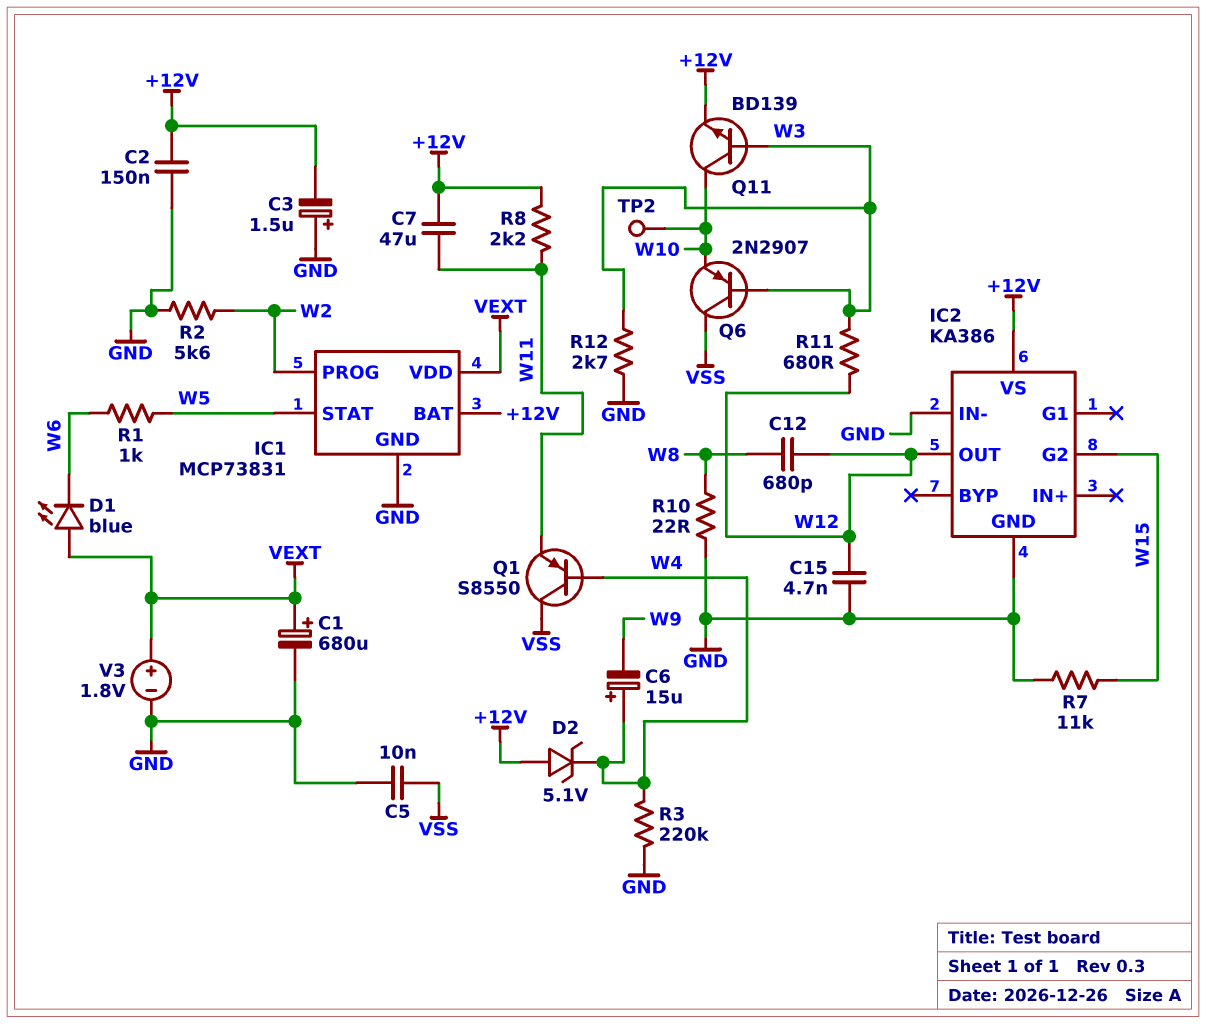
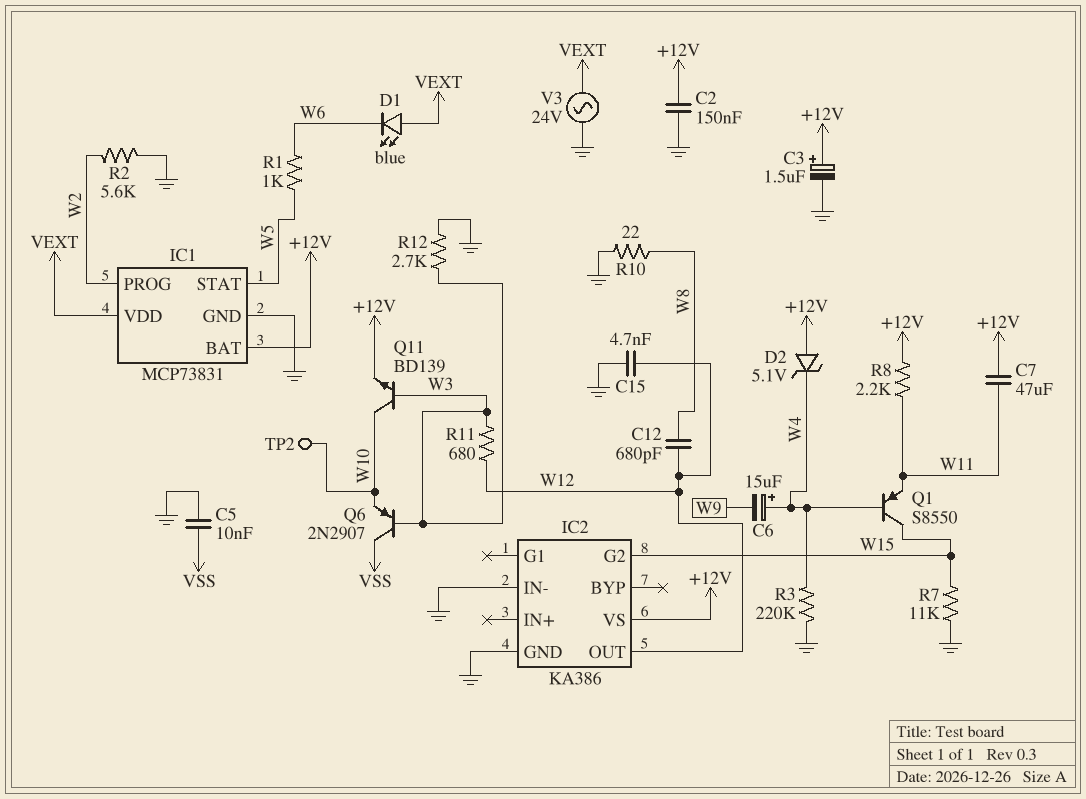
C1: 680uF (plus VEXT, minus GND) -> none
C3: 1.5uF (plus GND, minus +12V) -> 1.5uF (plus +12V, minus GND)
Q1: PNP S8550 (B W4, C VSS, E W11) -> PNP S8550 (B W4, C W15, E W11)
V3: 1.8V (plus VEXT, minus GND) -> AC 24V (GND, VEXT)

